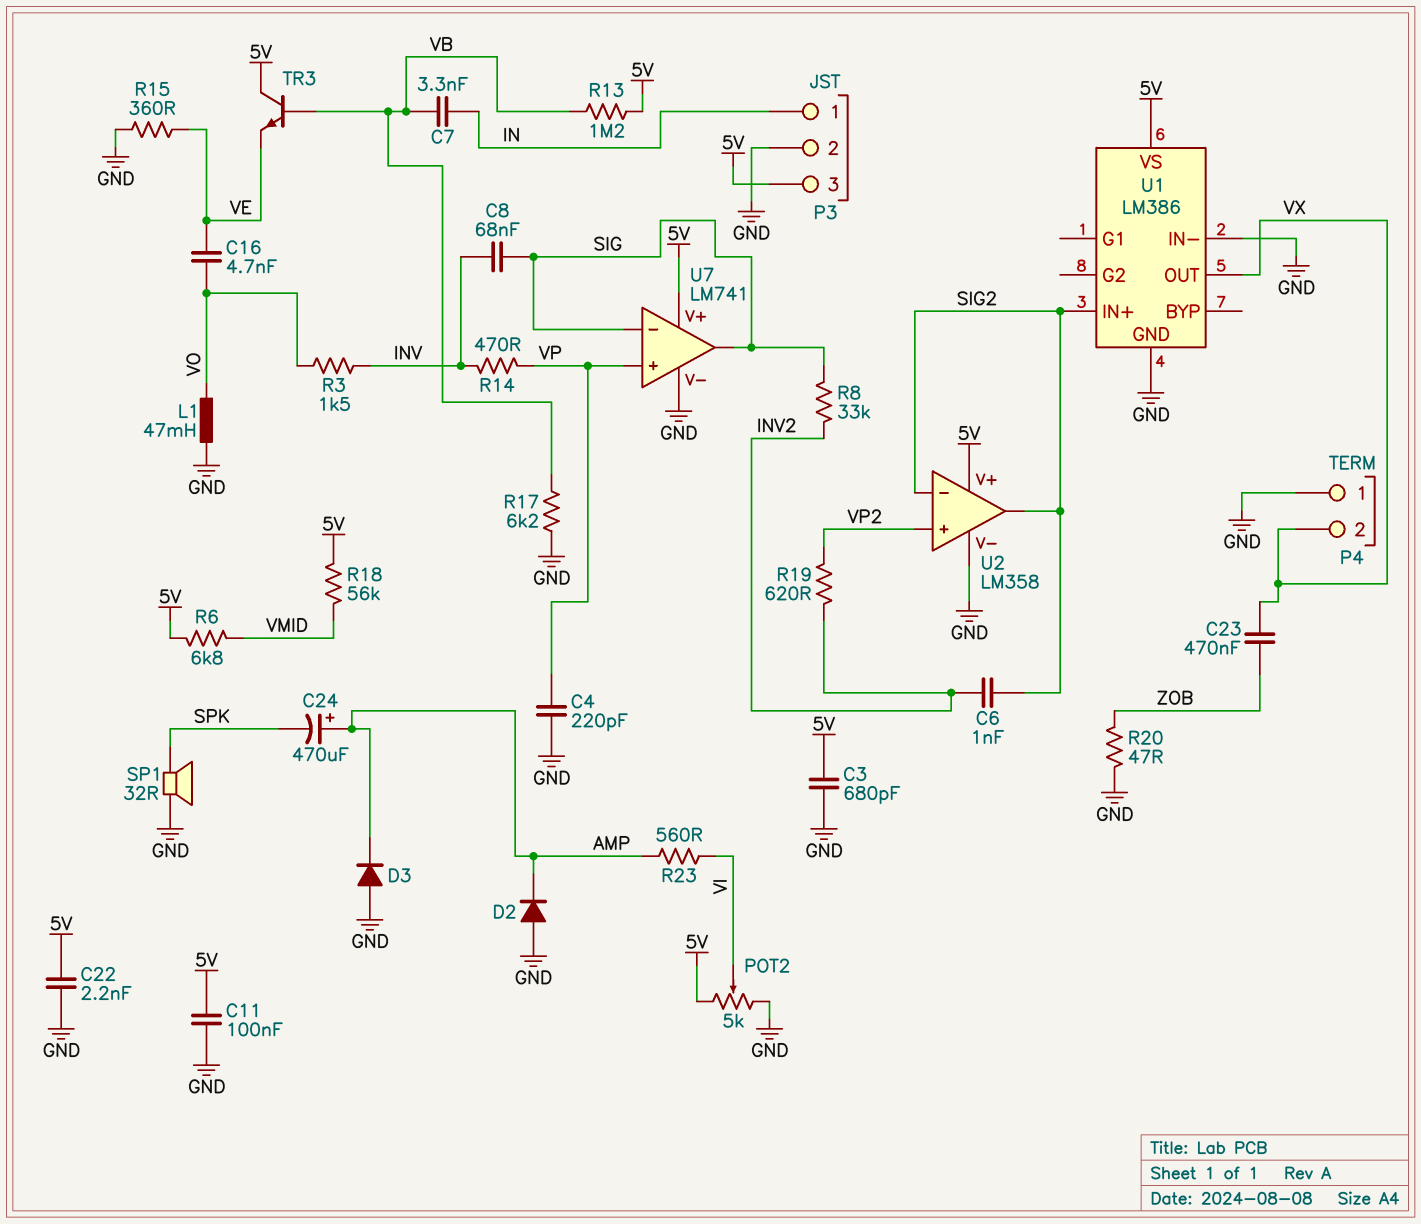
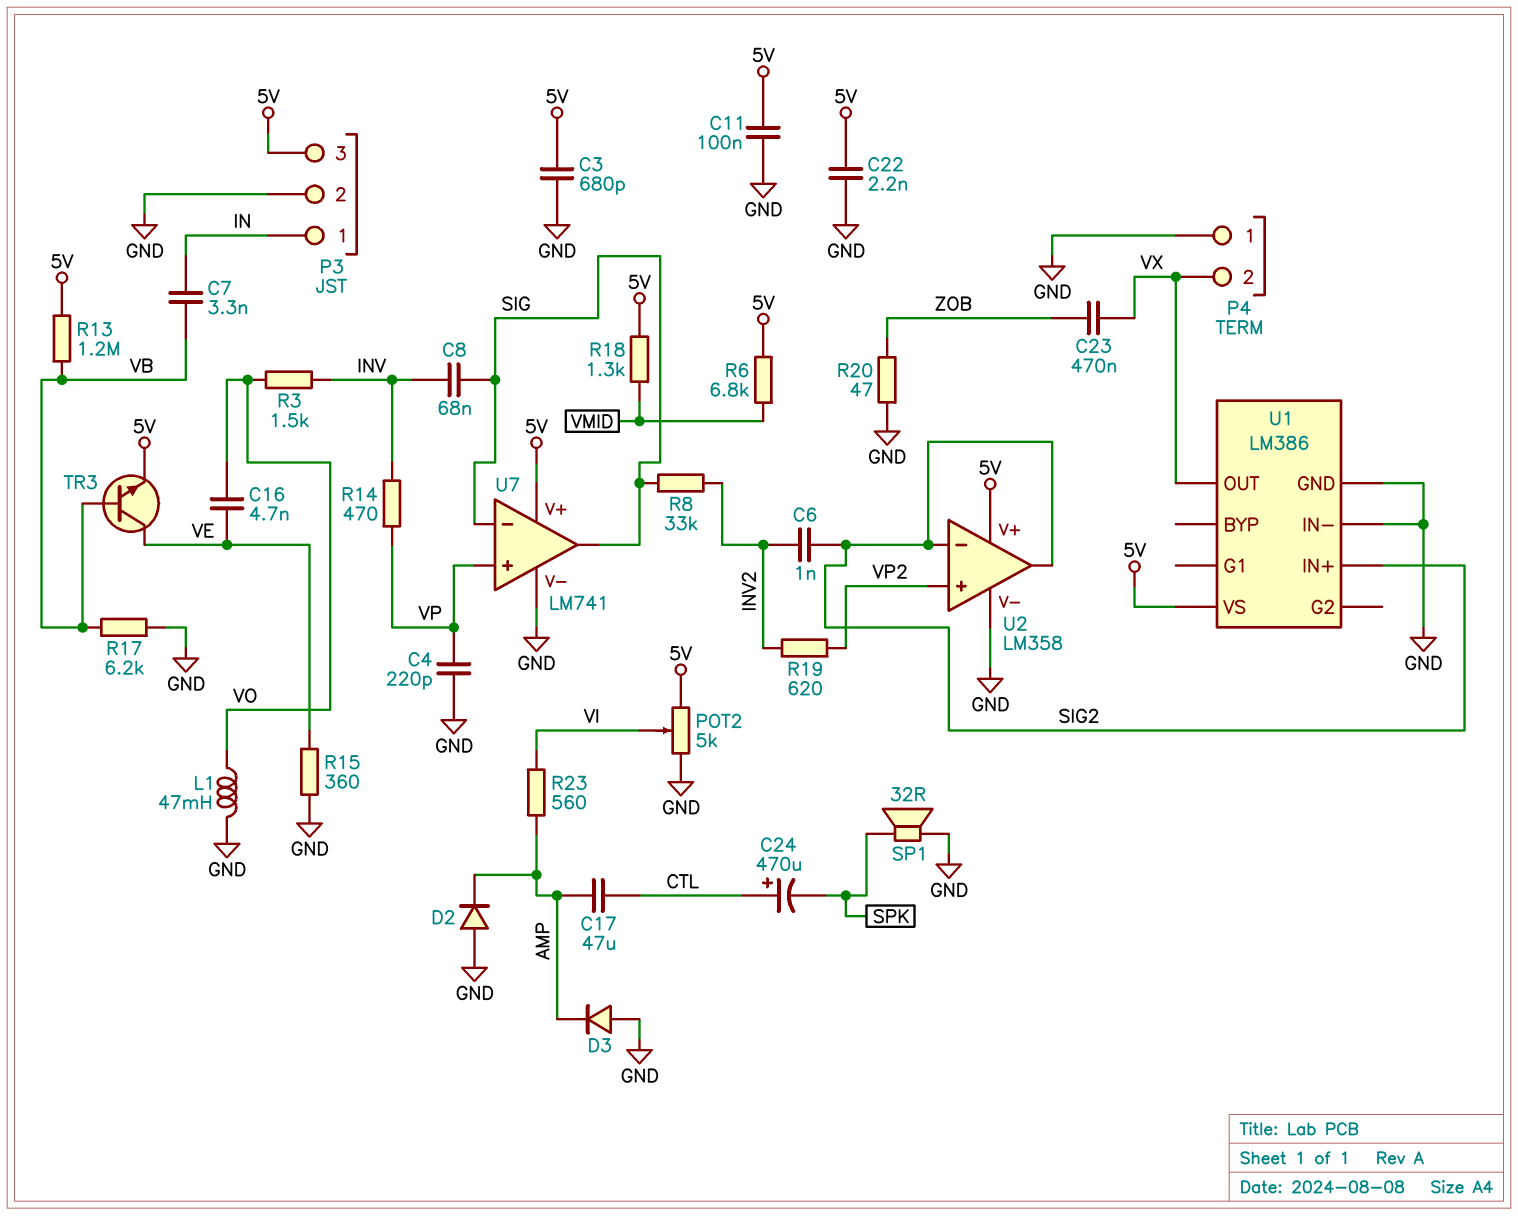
C17: none -> 47uF (AMP, CTL)
C24: 470uF (plus AMP, minus SPK) -> 470uF (plus CTL, minus SPK)
R18: 56k (5V, VMID) -> 1.3k (5V, VMID)
TR3: NPN (B VB, C 5V, E VE) -> NPN (B VB, C VE, E 5V)

